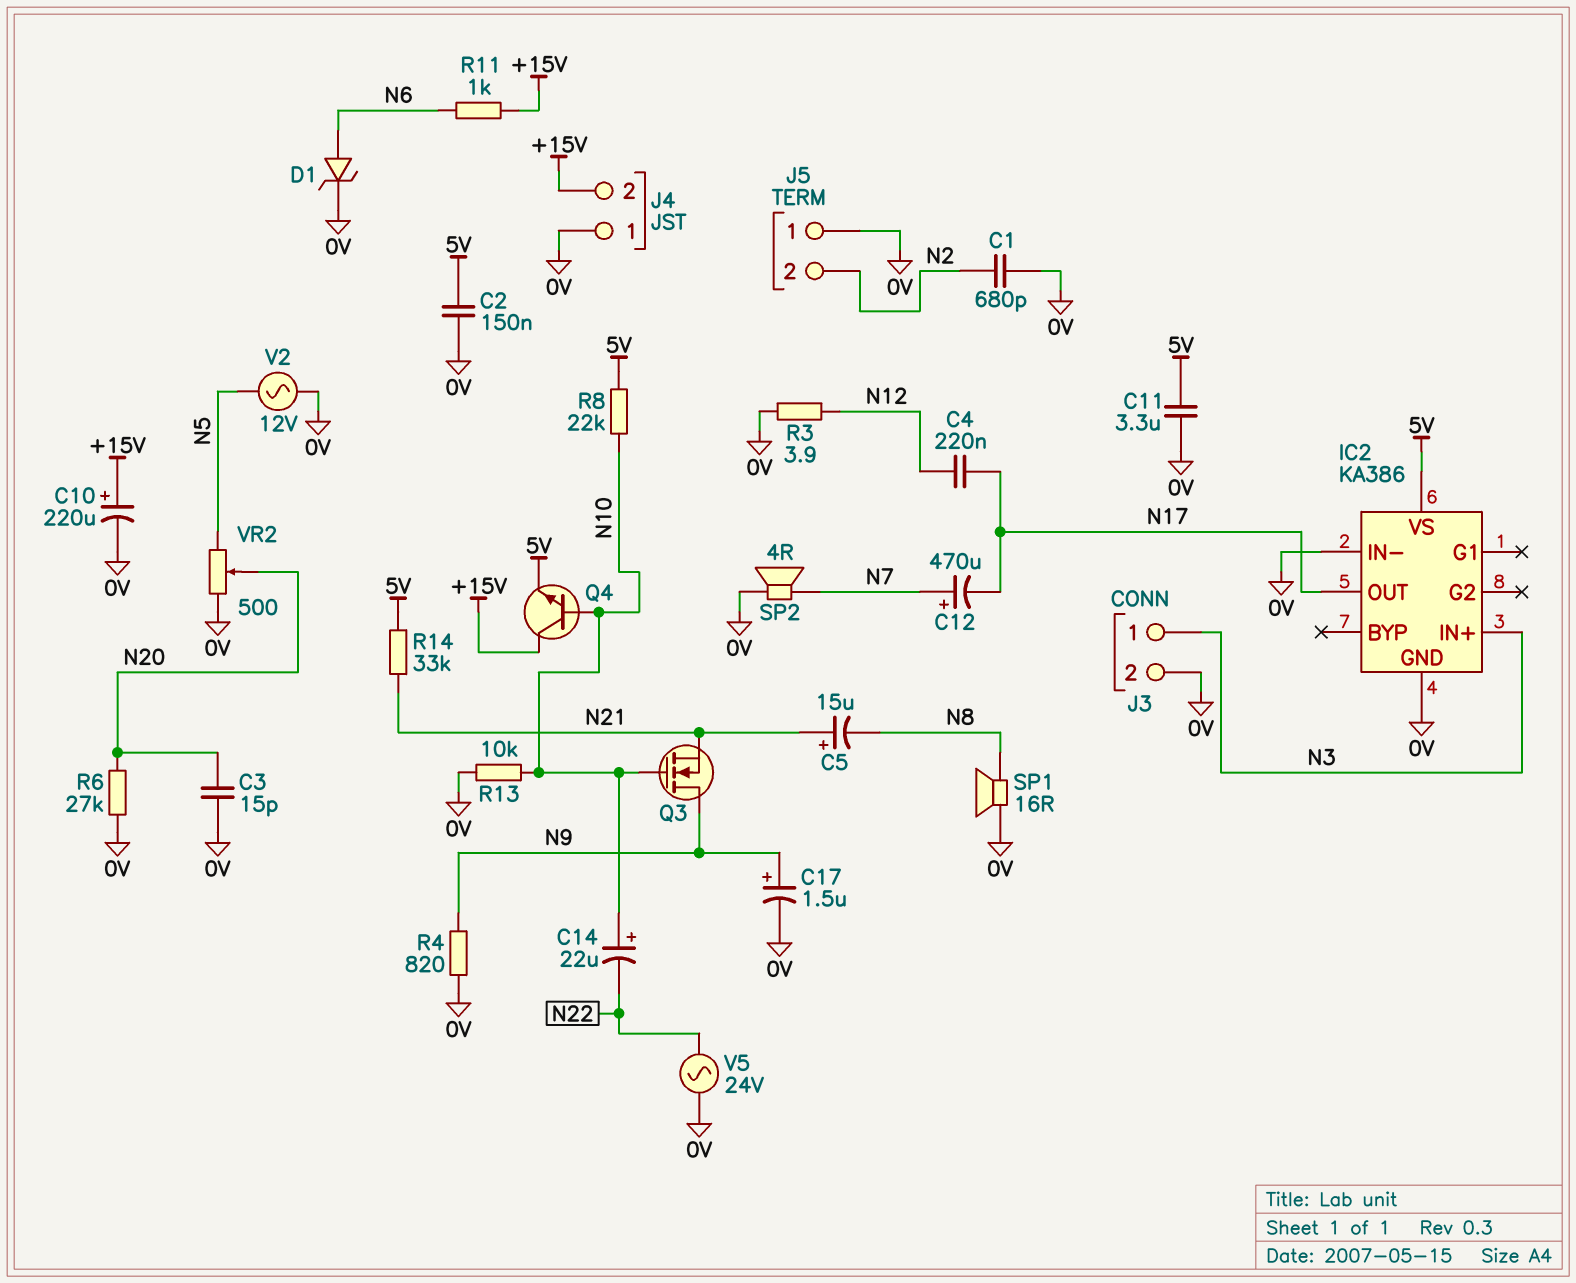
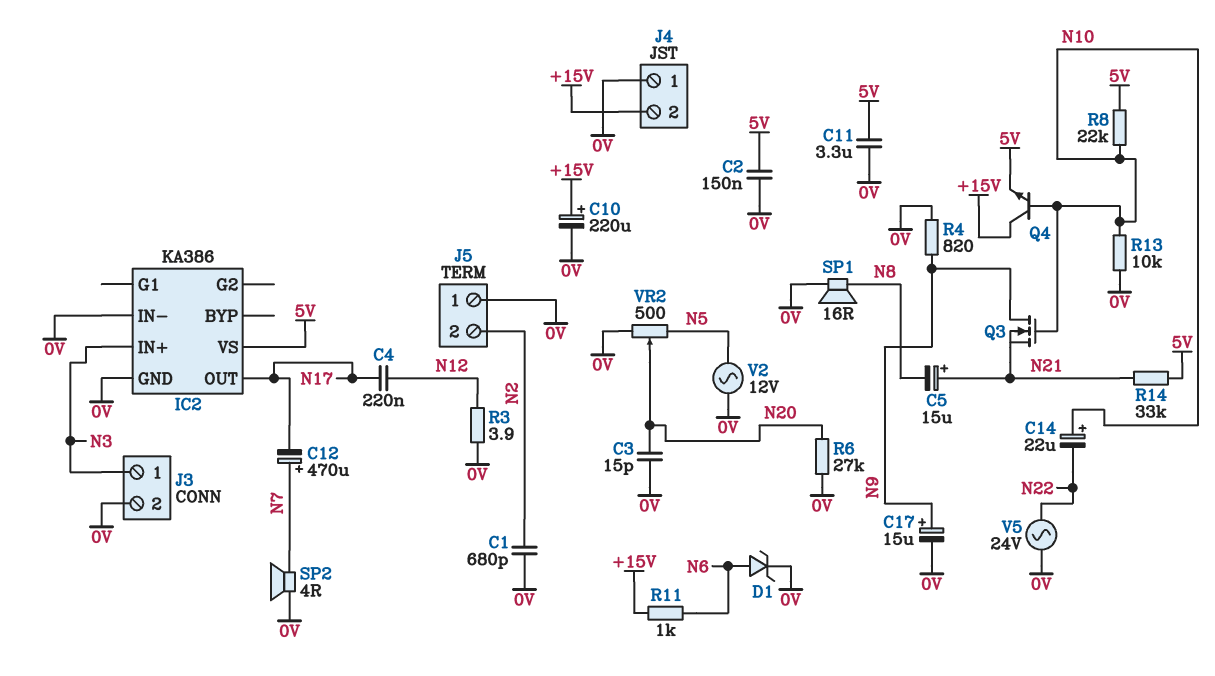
C17: 1.5uF (plus N9, minus 0V) -> 15uF (plus N9, minus 0V)

